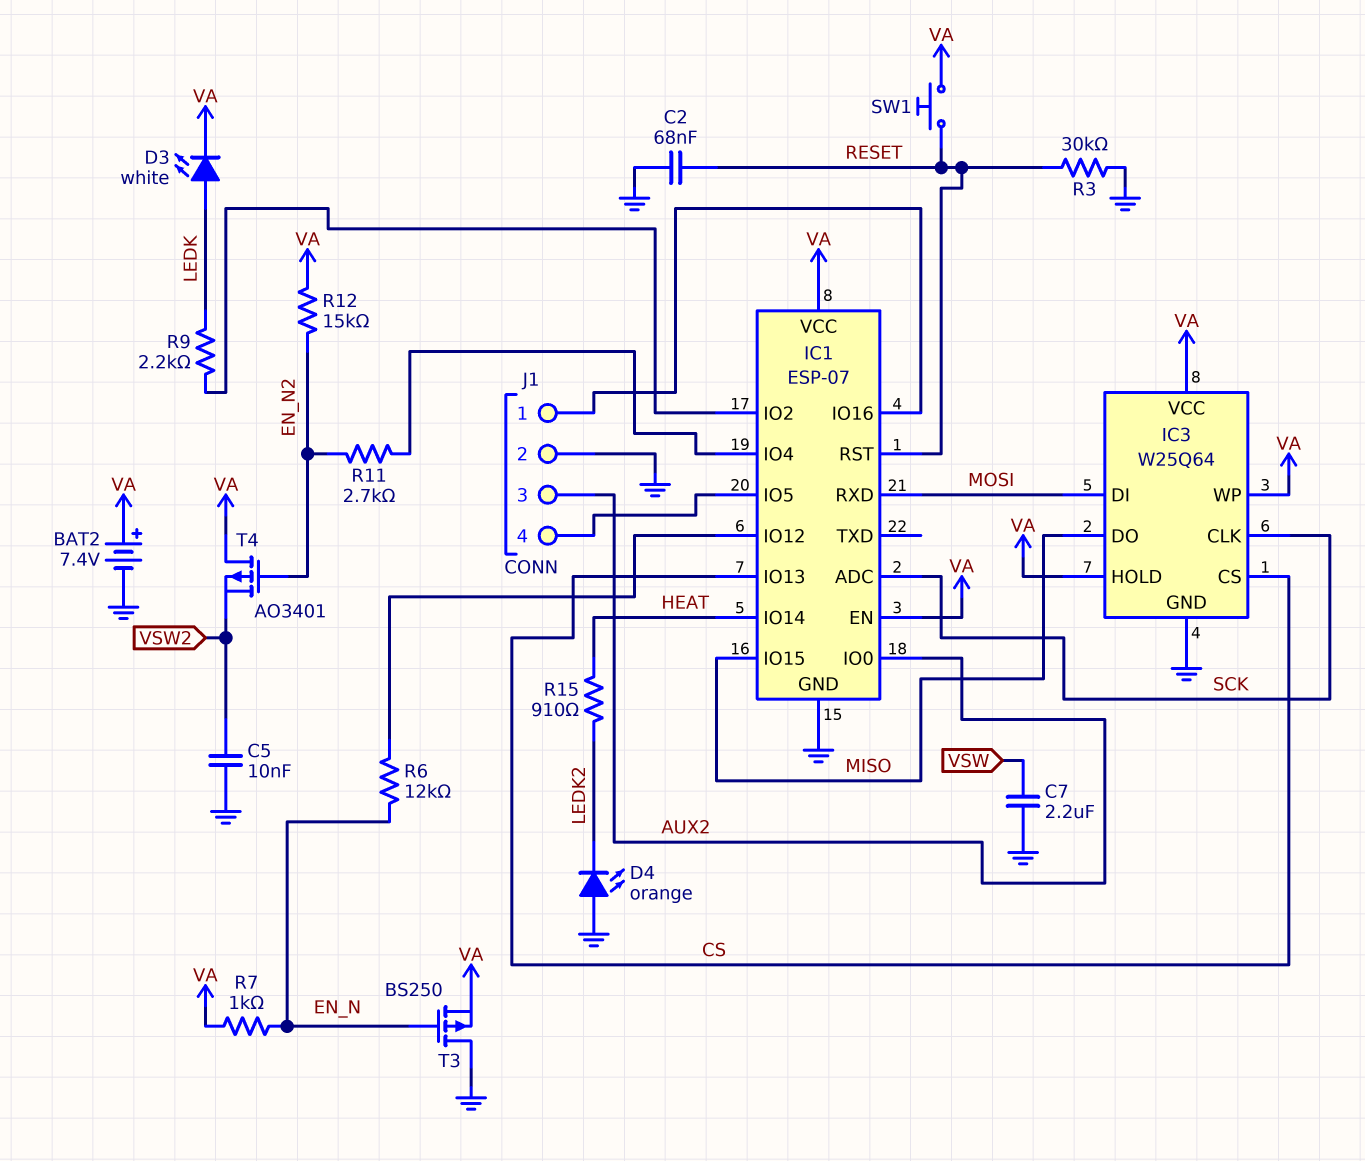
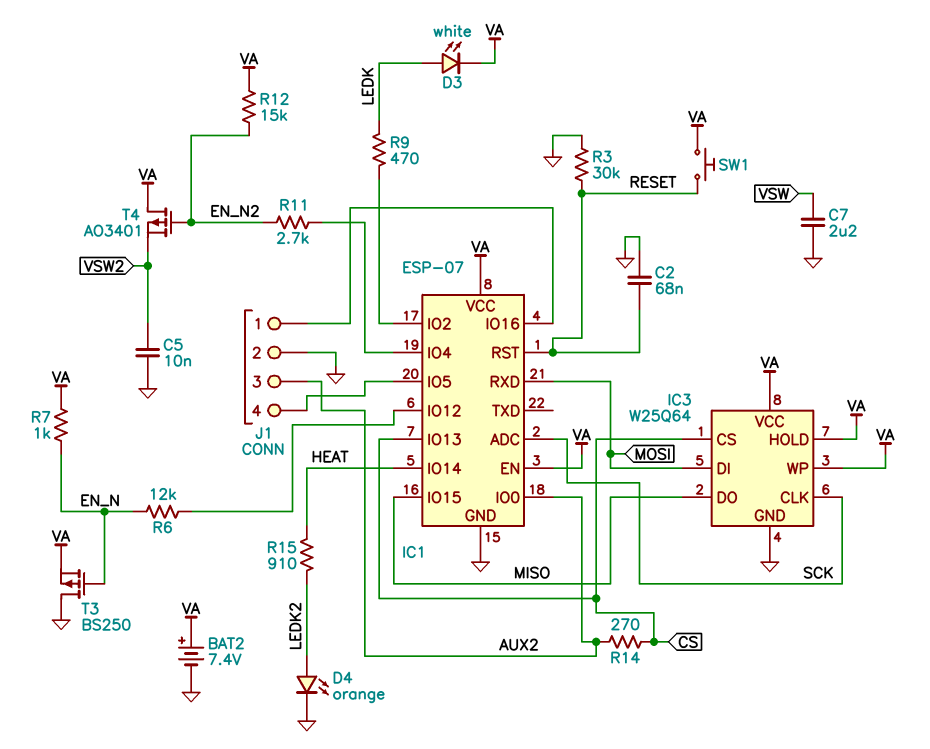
D4: LED orange (A GND, K LEDK2) -> LED orange (A LEDK2, K GND)
R9: 2.2k (IC1/IO2, LEDK) -> 470 (IC1/IO2, LEDK)
R14: none -> 270 (AUX2, CS)

